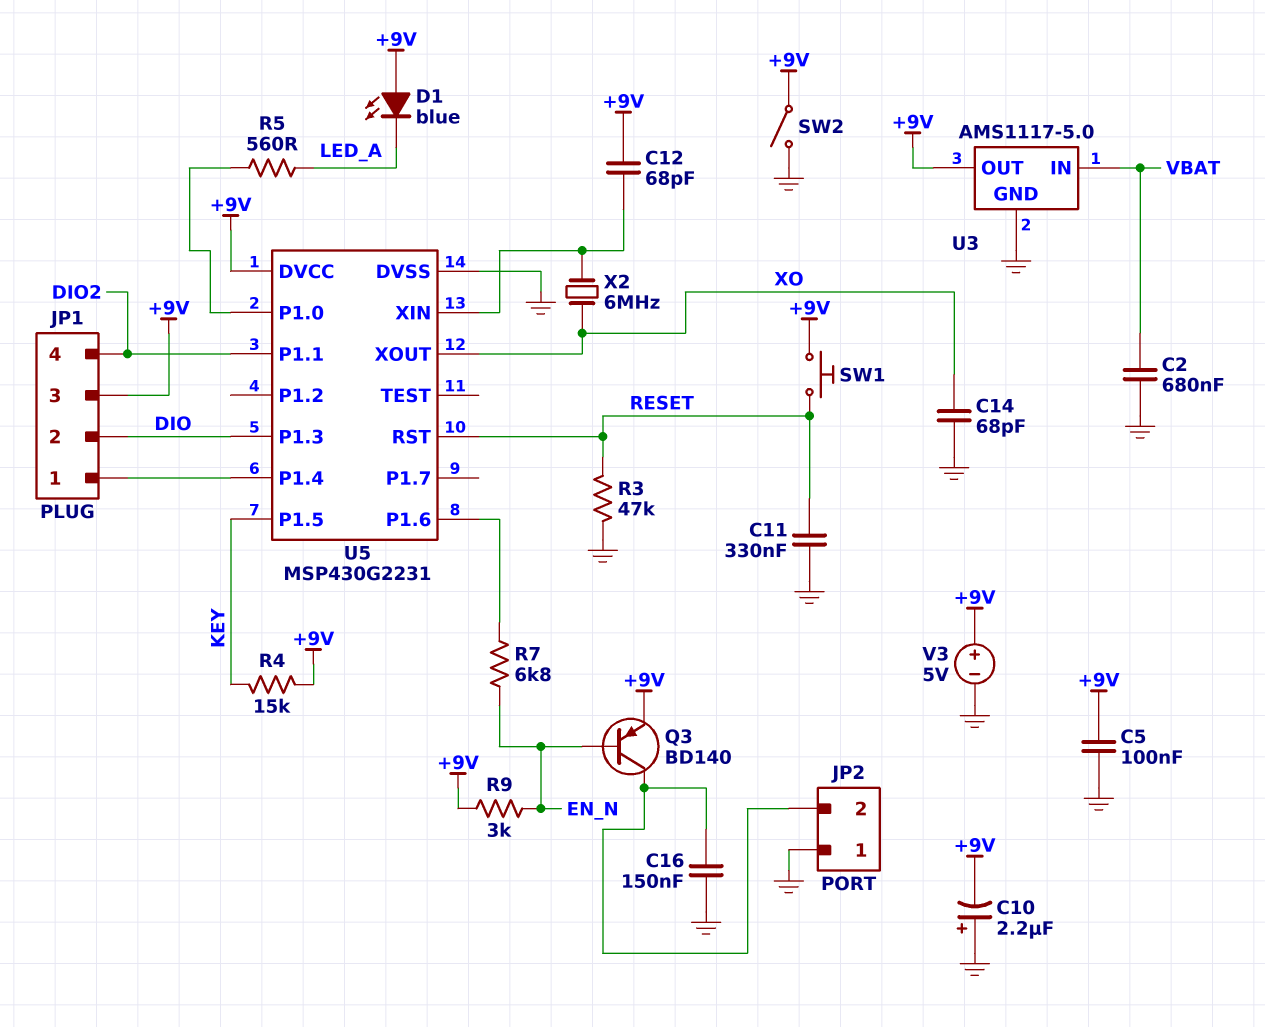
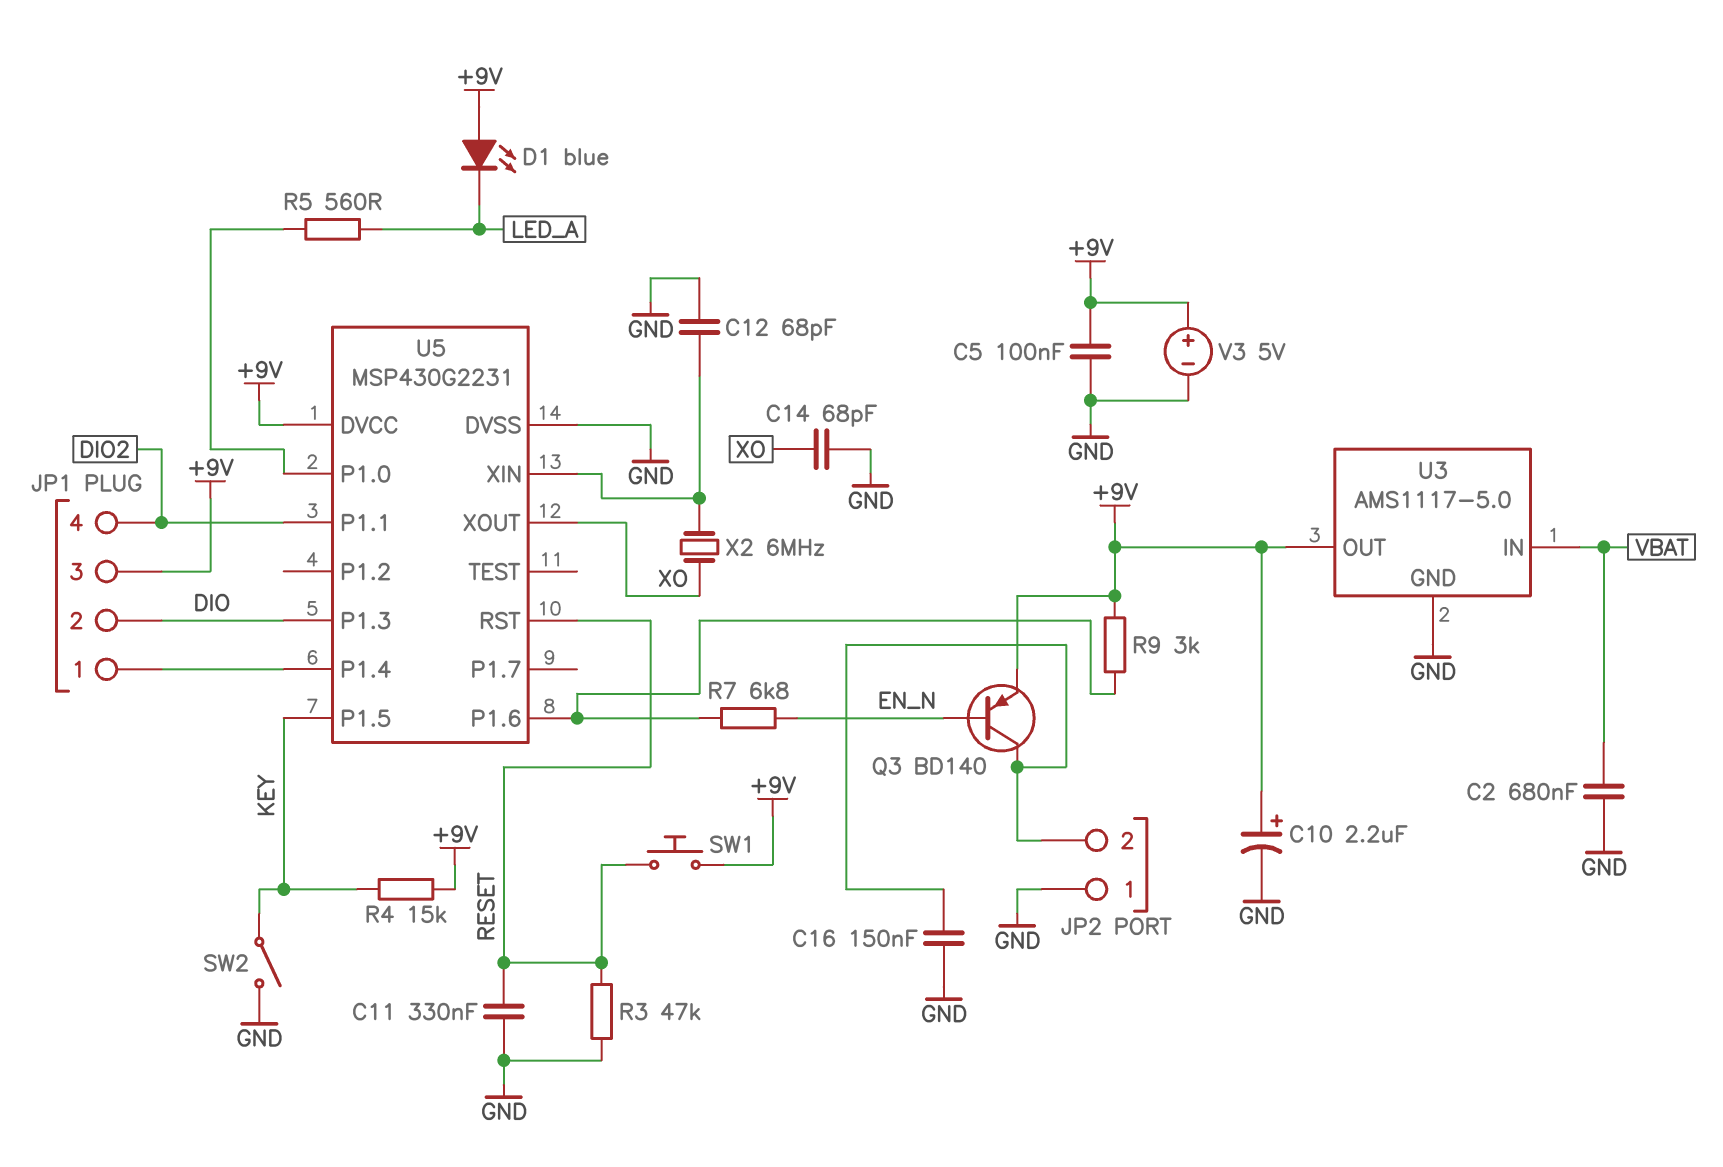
C10: 2.2uF (plus GND, minus +9V) -> 2.2uF (plus +9V, minus GND)
C12: 68pF (+9V, U5/XIN) -> 68pF (GND, U5/XIN)
R9: 3k (+9V, EN_N) -> 3k (+9V, U5/P1.6)
SW2: switch (+9V, GND) -> switch (GND, KEY)

